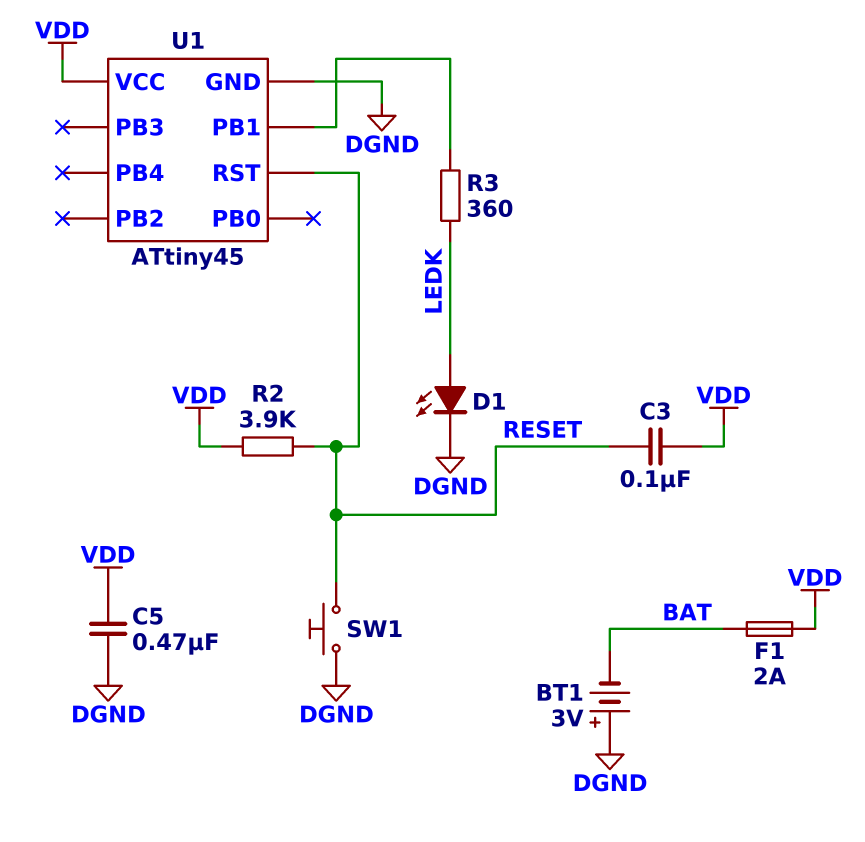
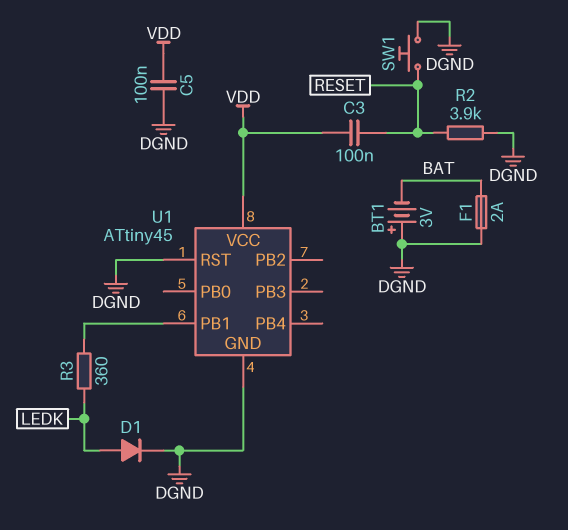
C5: 470nF (DGND, VDD) -> 100nF (DGND, VDD)
D1: LED (A LEDK, K DGND) -> diode (A LEDK, K DGND)
F1: 2A (BAT, VDD) -> 2A (BAT, DGND)
R2: 3.9k (RESET, VDD) -> 3.9k (DGND, RESET)
U1 pin RST: RESET -> DGND

